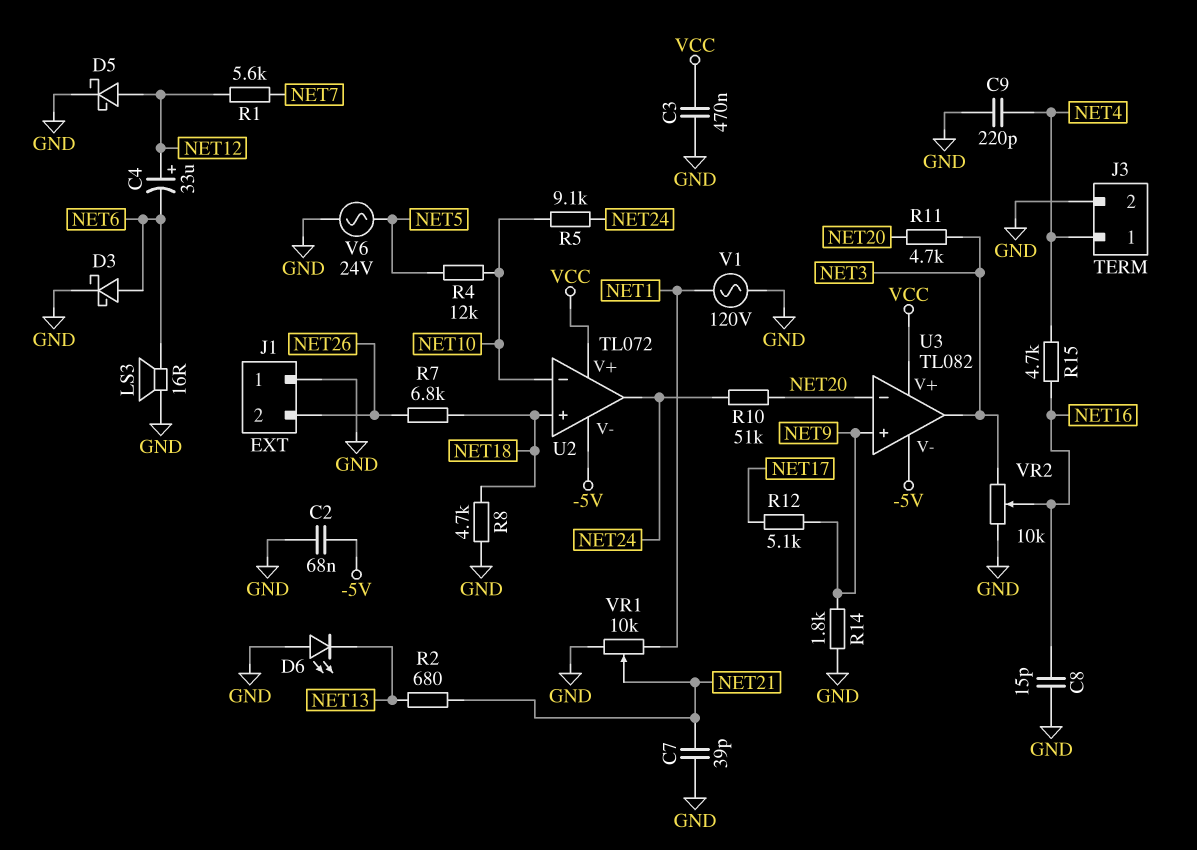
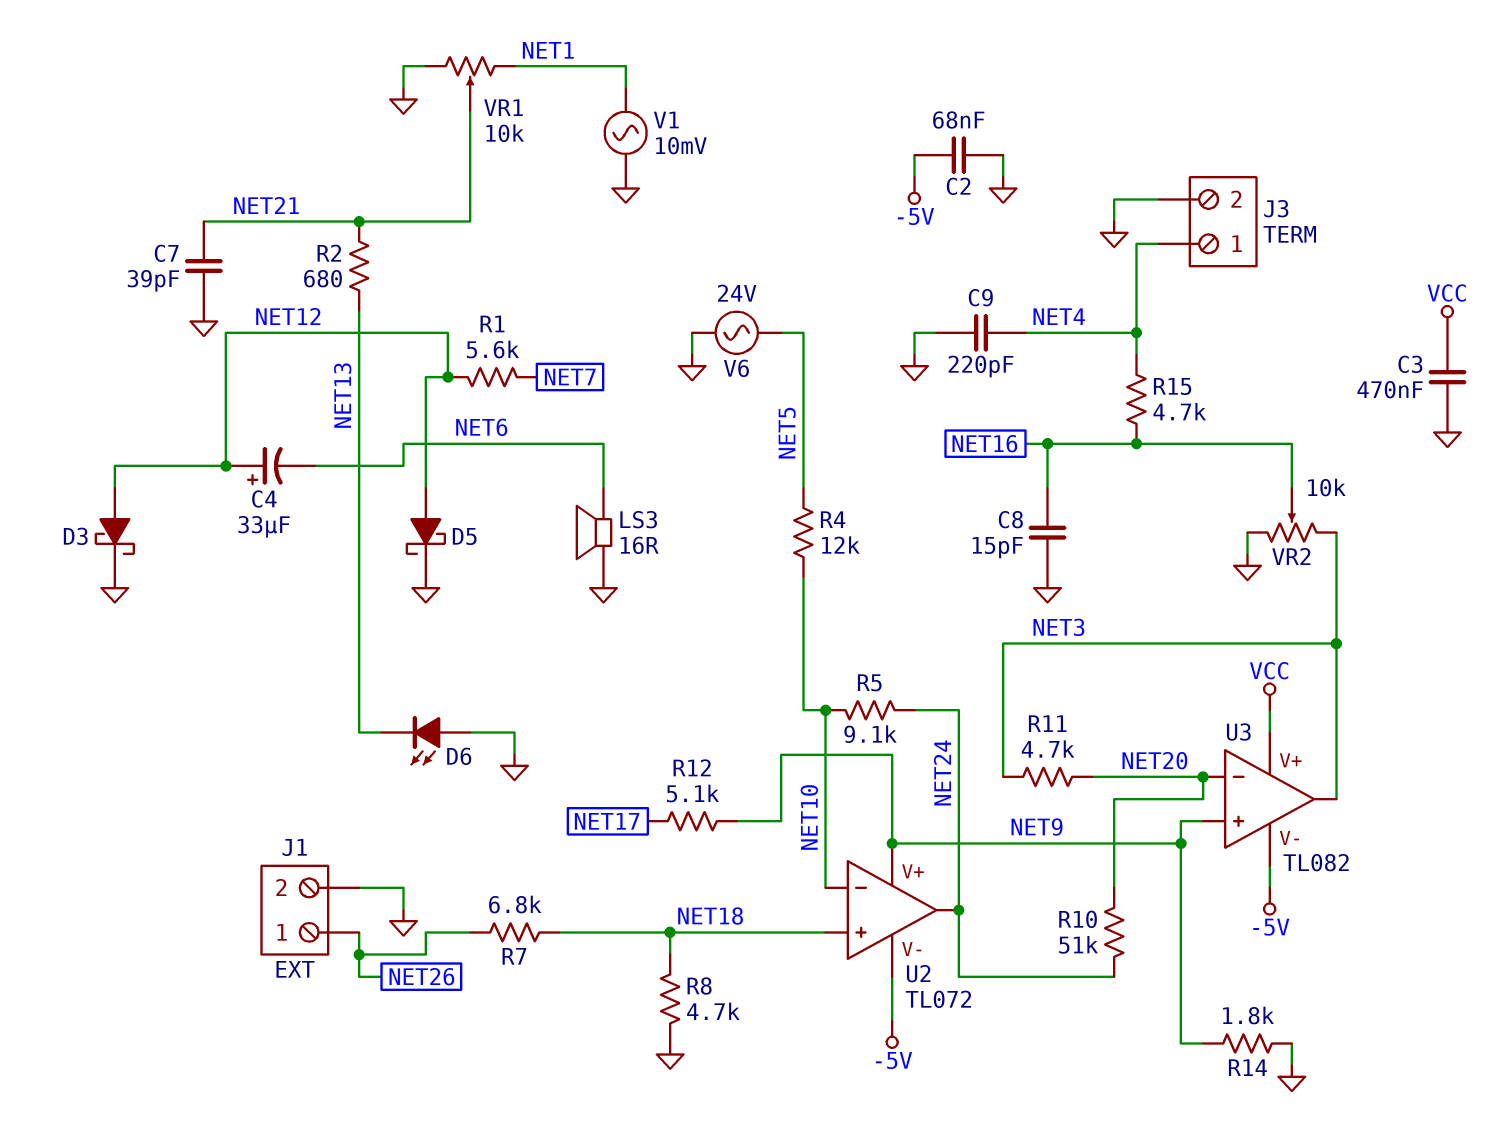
D3: schottky (A NET6, K GND) -> schottky (A NET12, K GND)
J1 pin 1: GND -> NET26
J1 pin 2: NET26 -> GND
U2 pin V+: VCC -> NET9
V1: AC 120V (GND, NET1) -> AC 10mV (GND, NET1)

